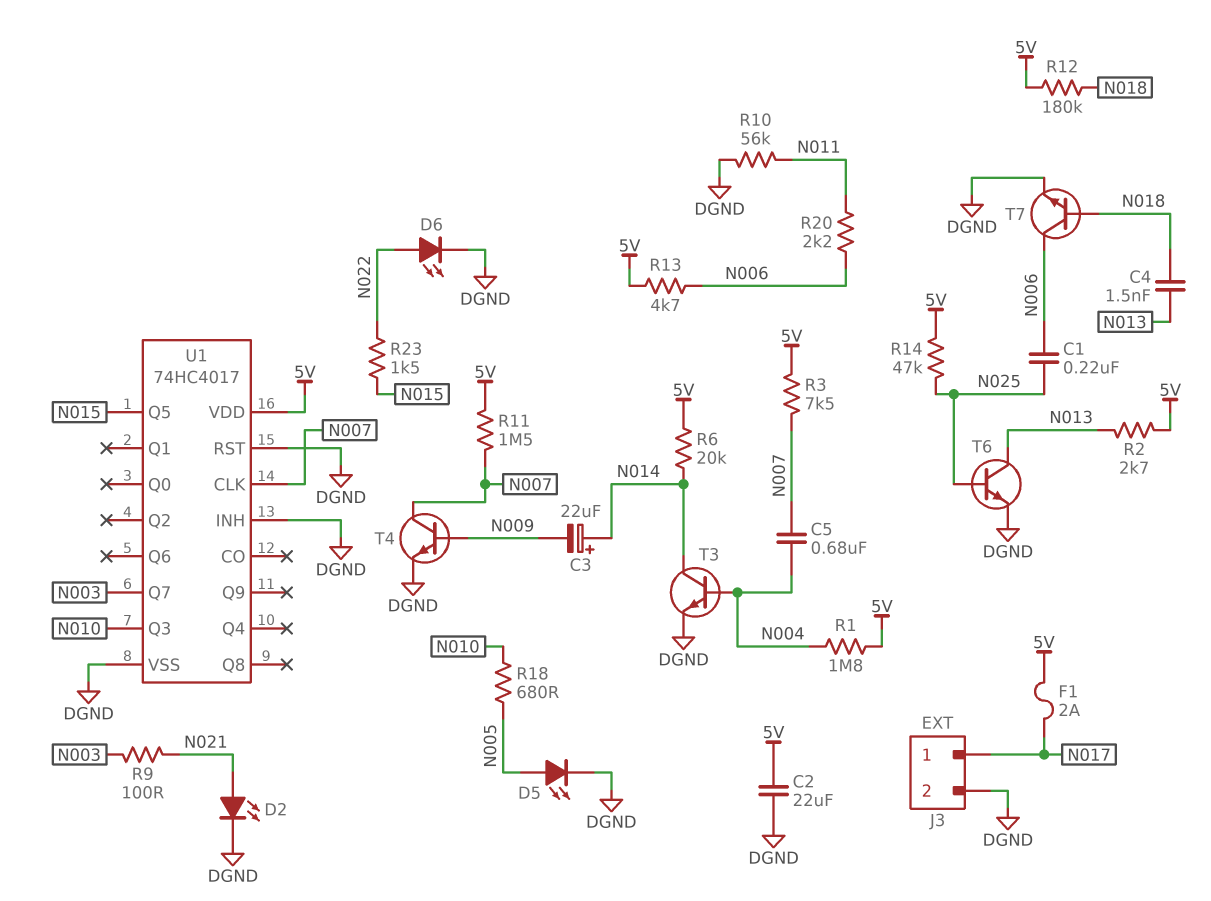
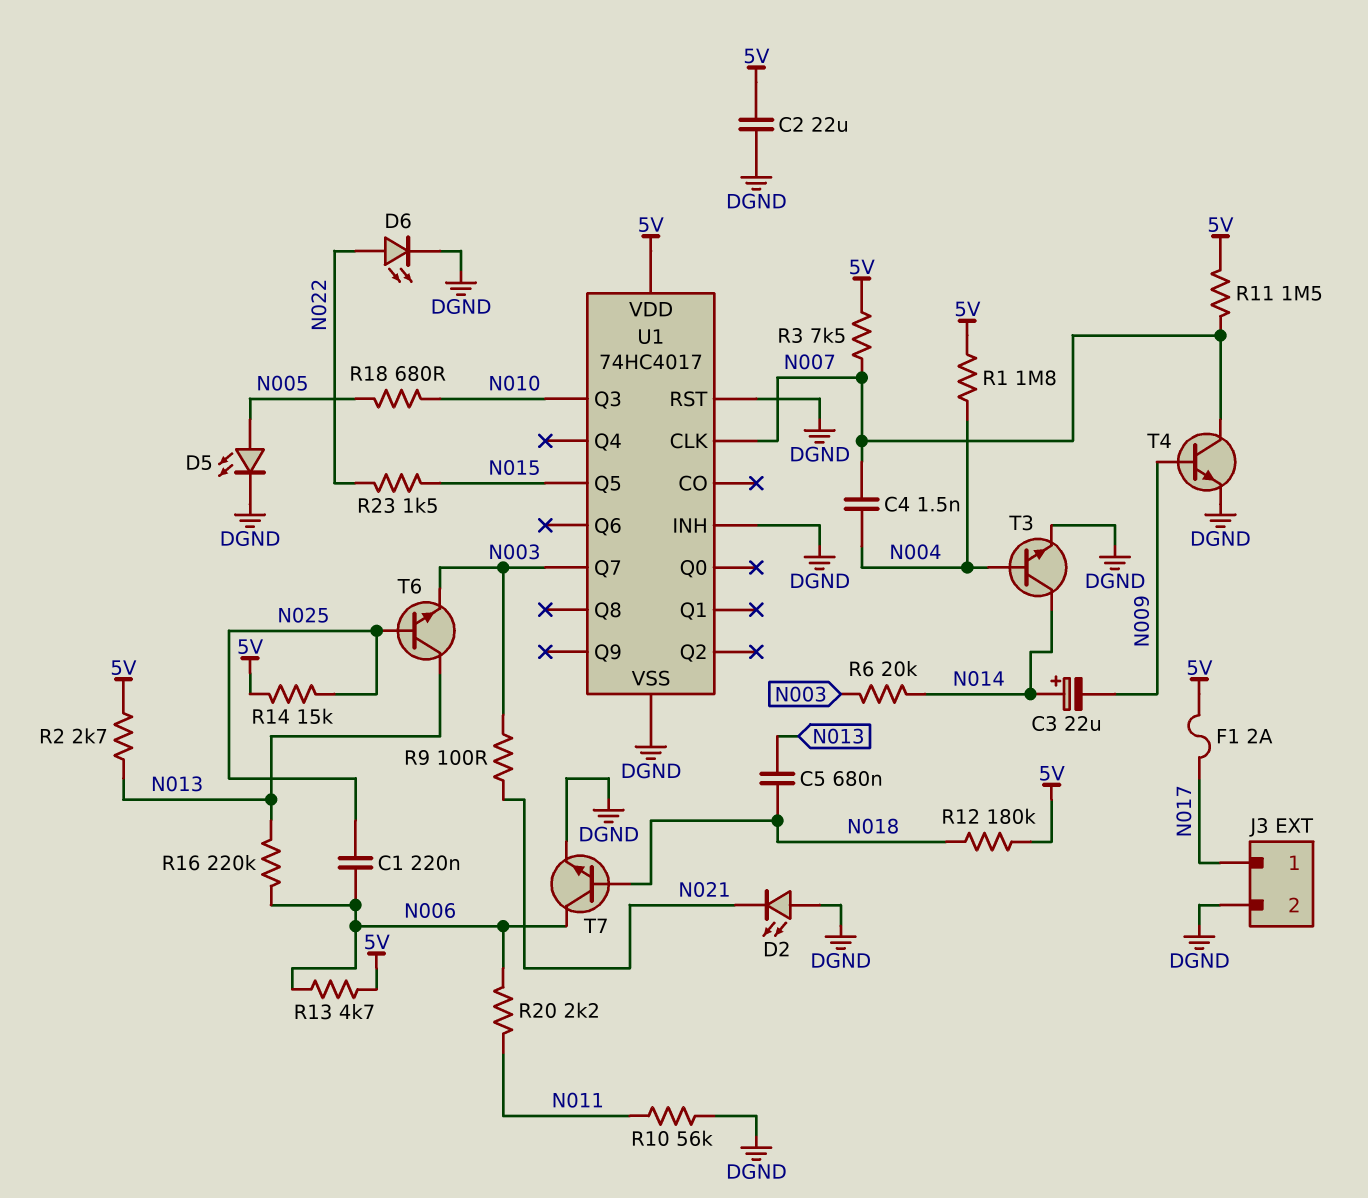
C4: 1.5nF (N013, N018) -> 1.5nF (N004, N007)
C5: 680nF (N004, N007) -> 680nF (N013, N018)
D2: LED (A N021, K DGND) -> LED (A DGND, K N021)
R6: 20k (5V, N014) -> 20k (N003, N014)
R14: 47k (5V, N025) -> 15k (5V, N025)
R16: none -> 220k (N006, N013)
T6: NPN (B N025, C N013, E DGND) -> NPN (B N025, C N013, E N003)

